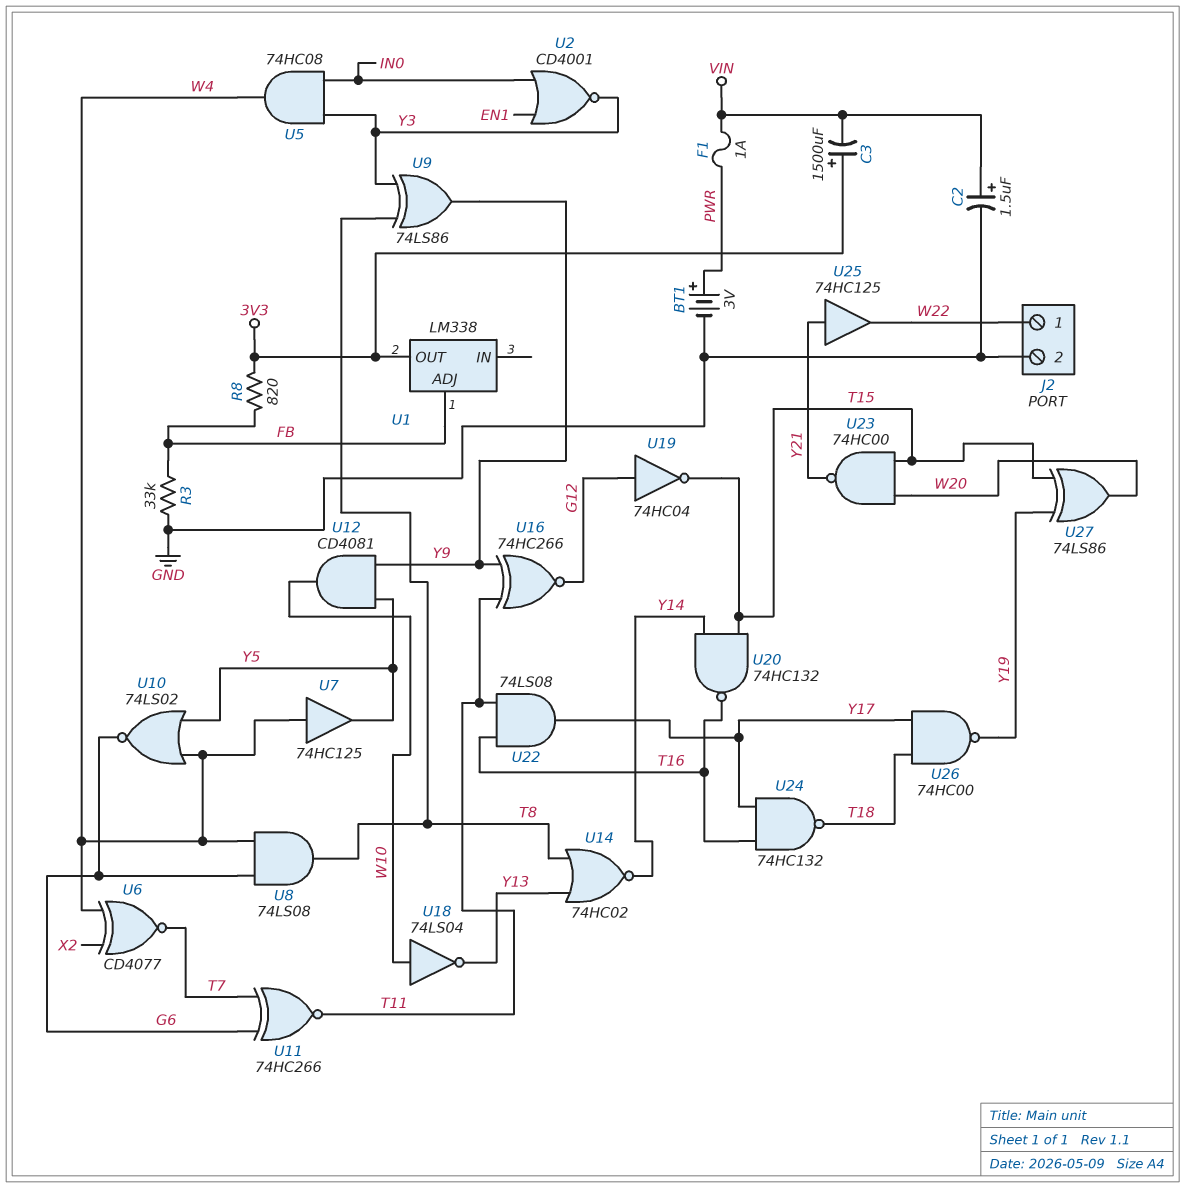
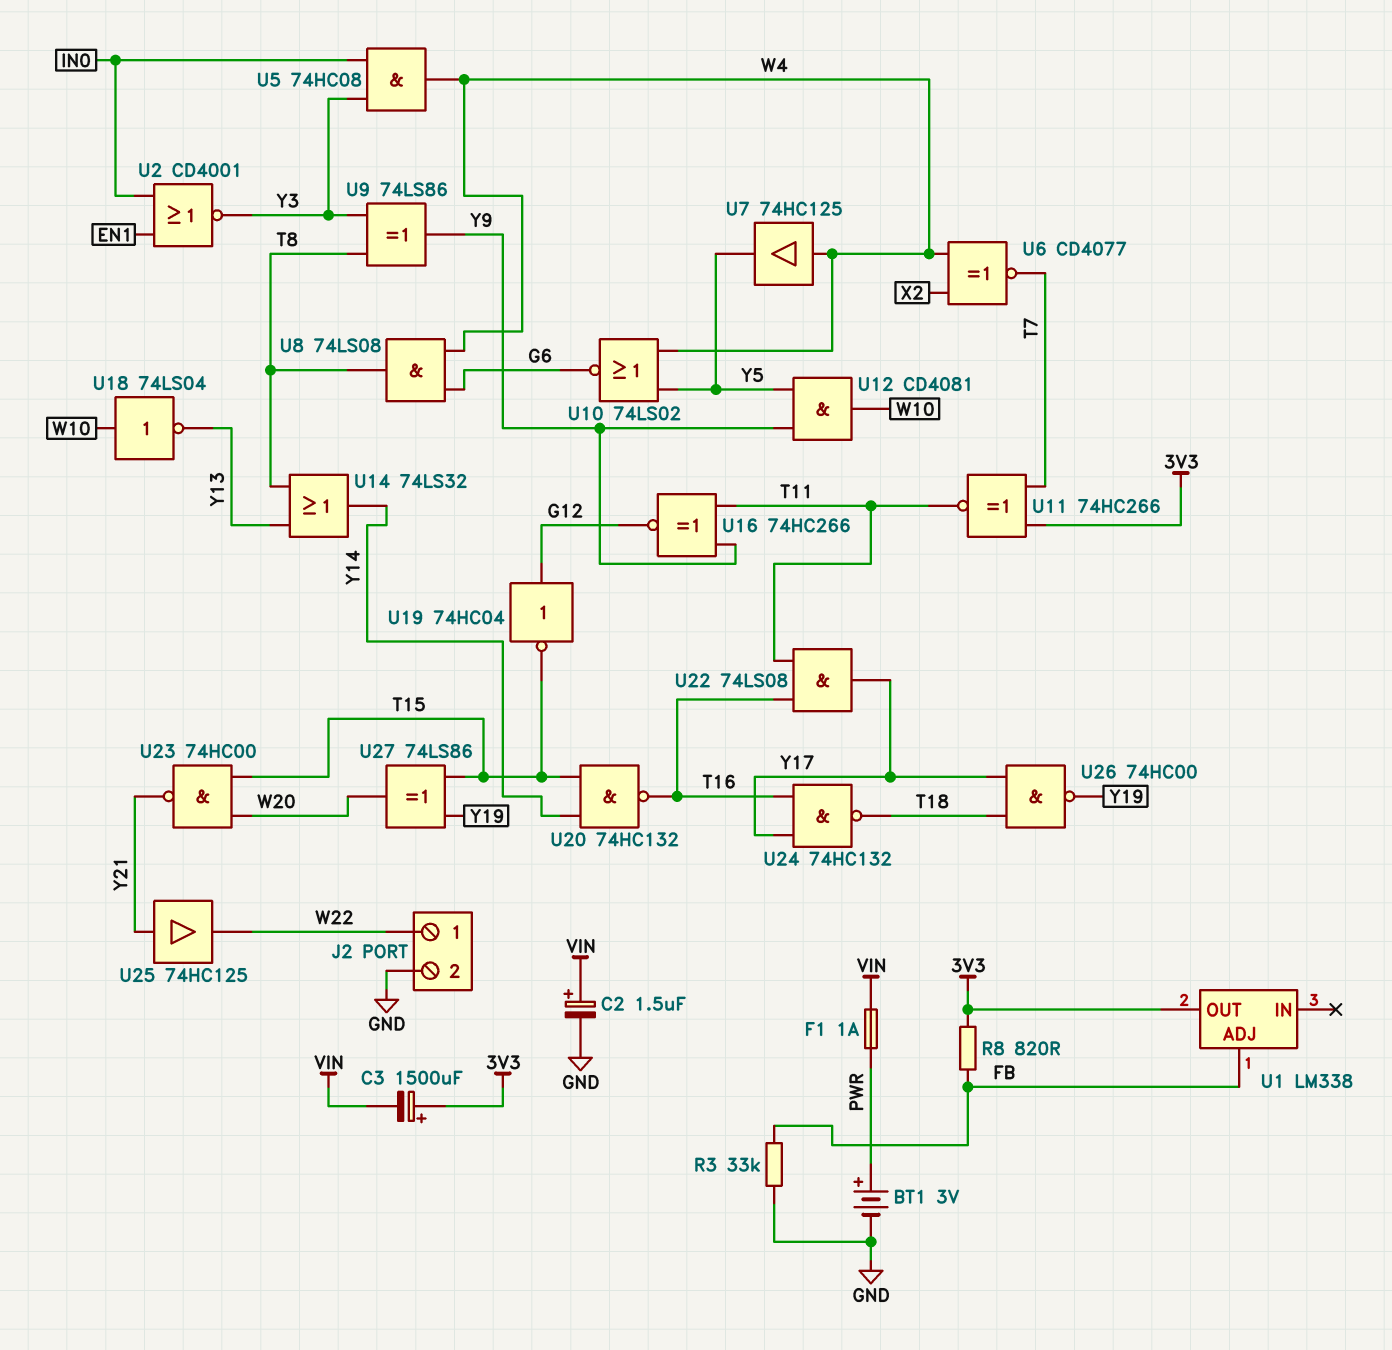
U11: XNOR 74HC266 (in G6, in T7, out T11) -> XNOR 74HC266 (in 3V3, in T7, out T11)
U14: NOR 74HC02 (in T8, in Y13, out Y14) -> OR 74LS32 (in T8, in Y13, out Y14)

